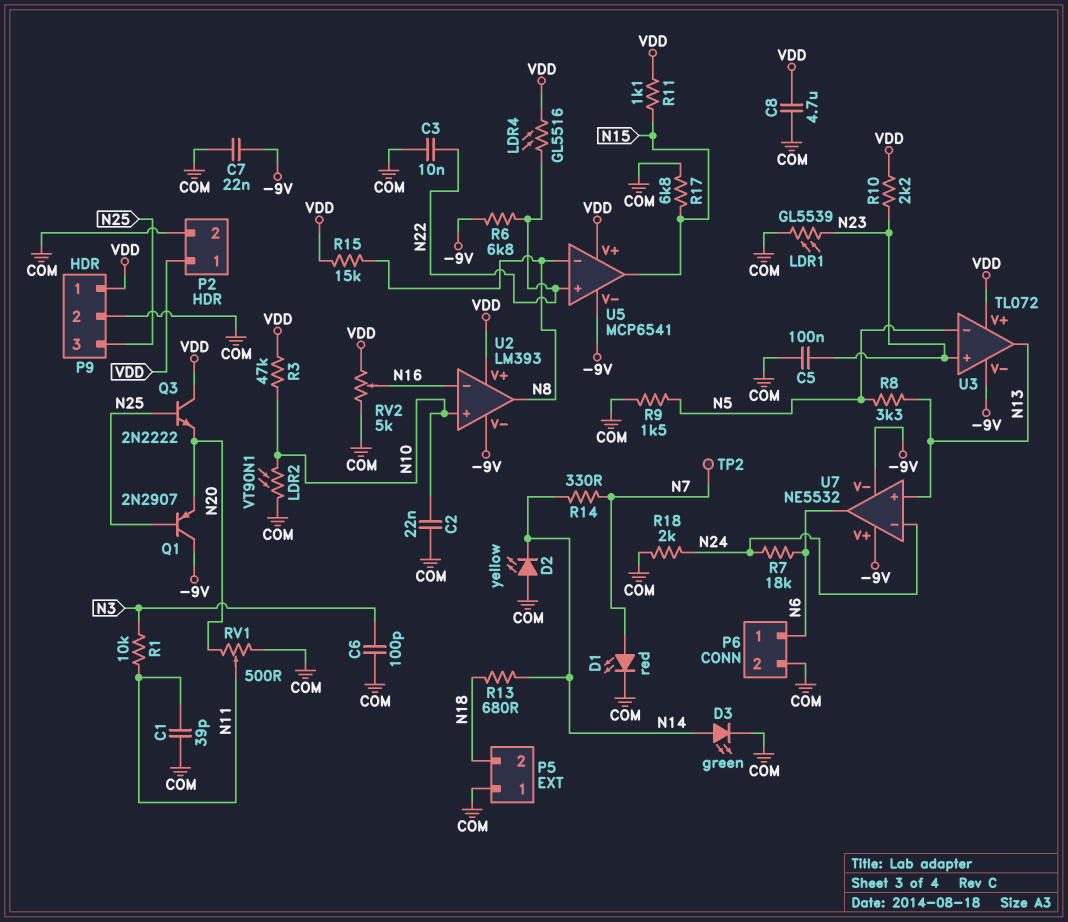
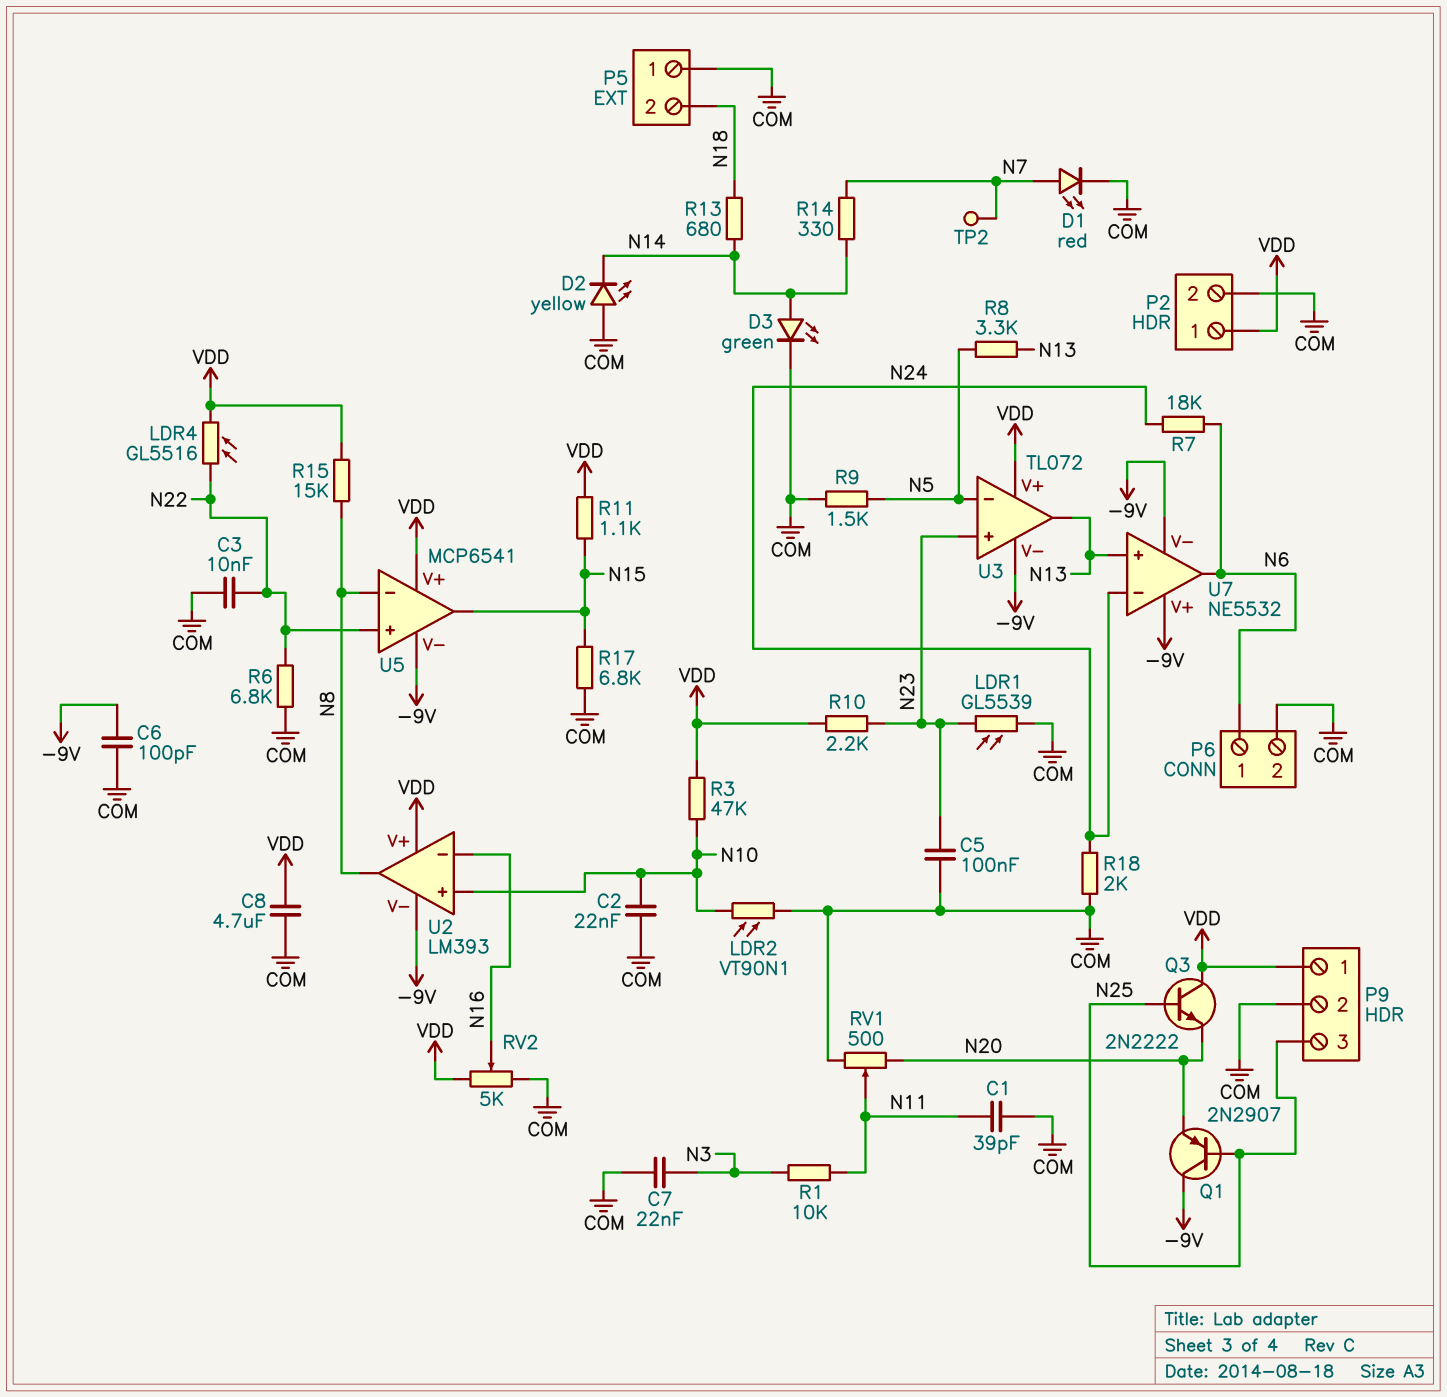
C6: 100pF (COM, N3) -> 100pF (-9V, COM)
C7: 22nF (-9V, COM) -> 22nF (COM, N3)
R6: 6.8k (-9V, N22) -> 6.8k (COM, N22)

